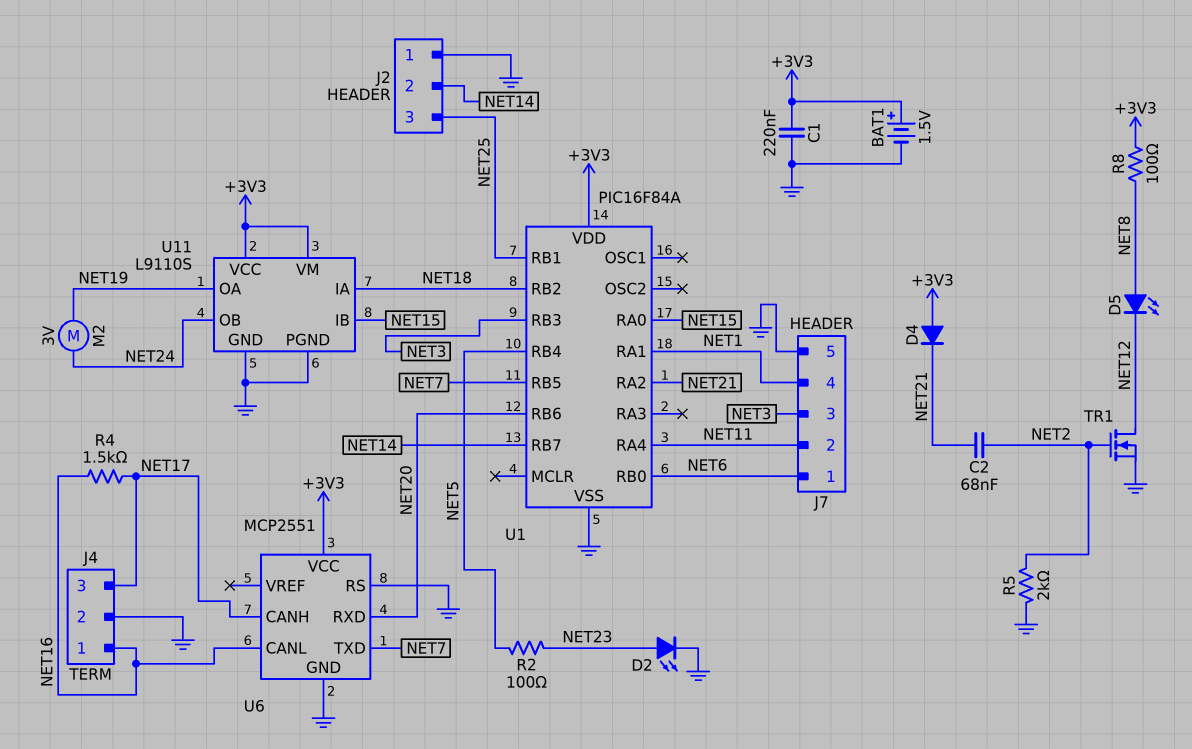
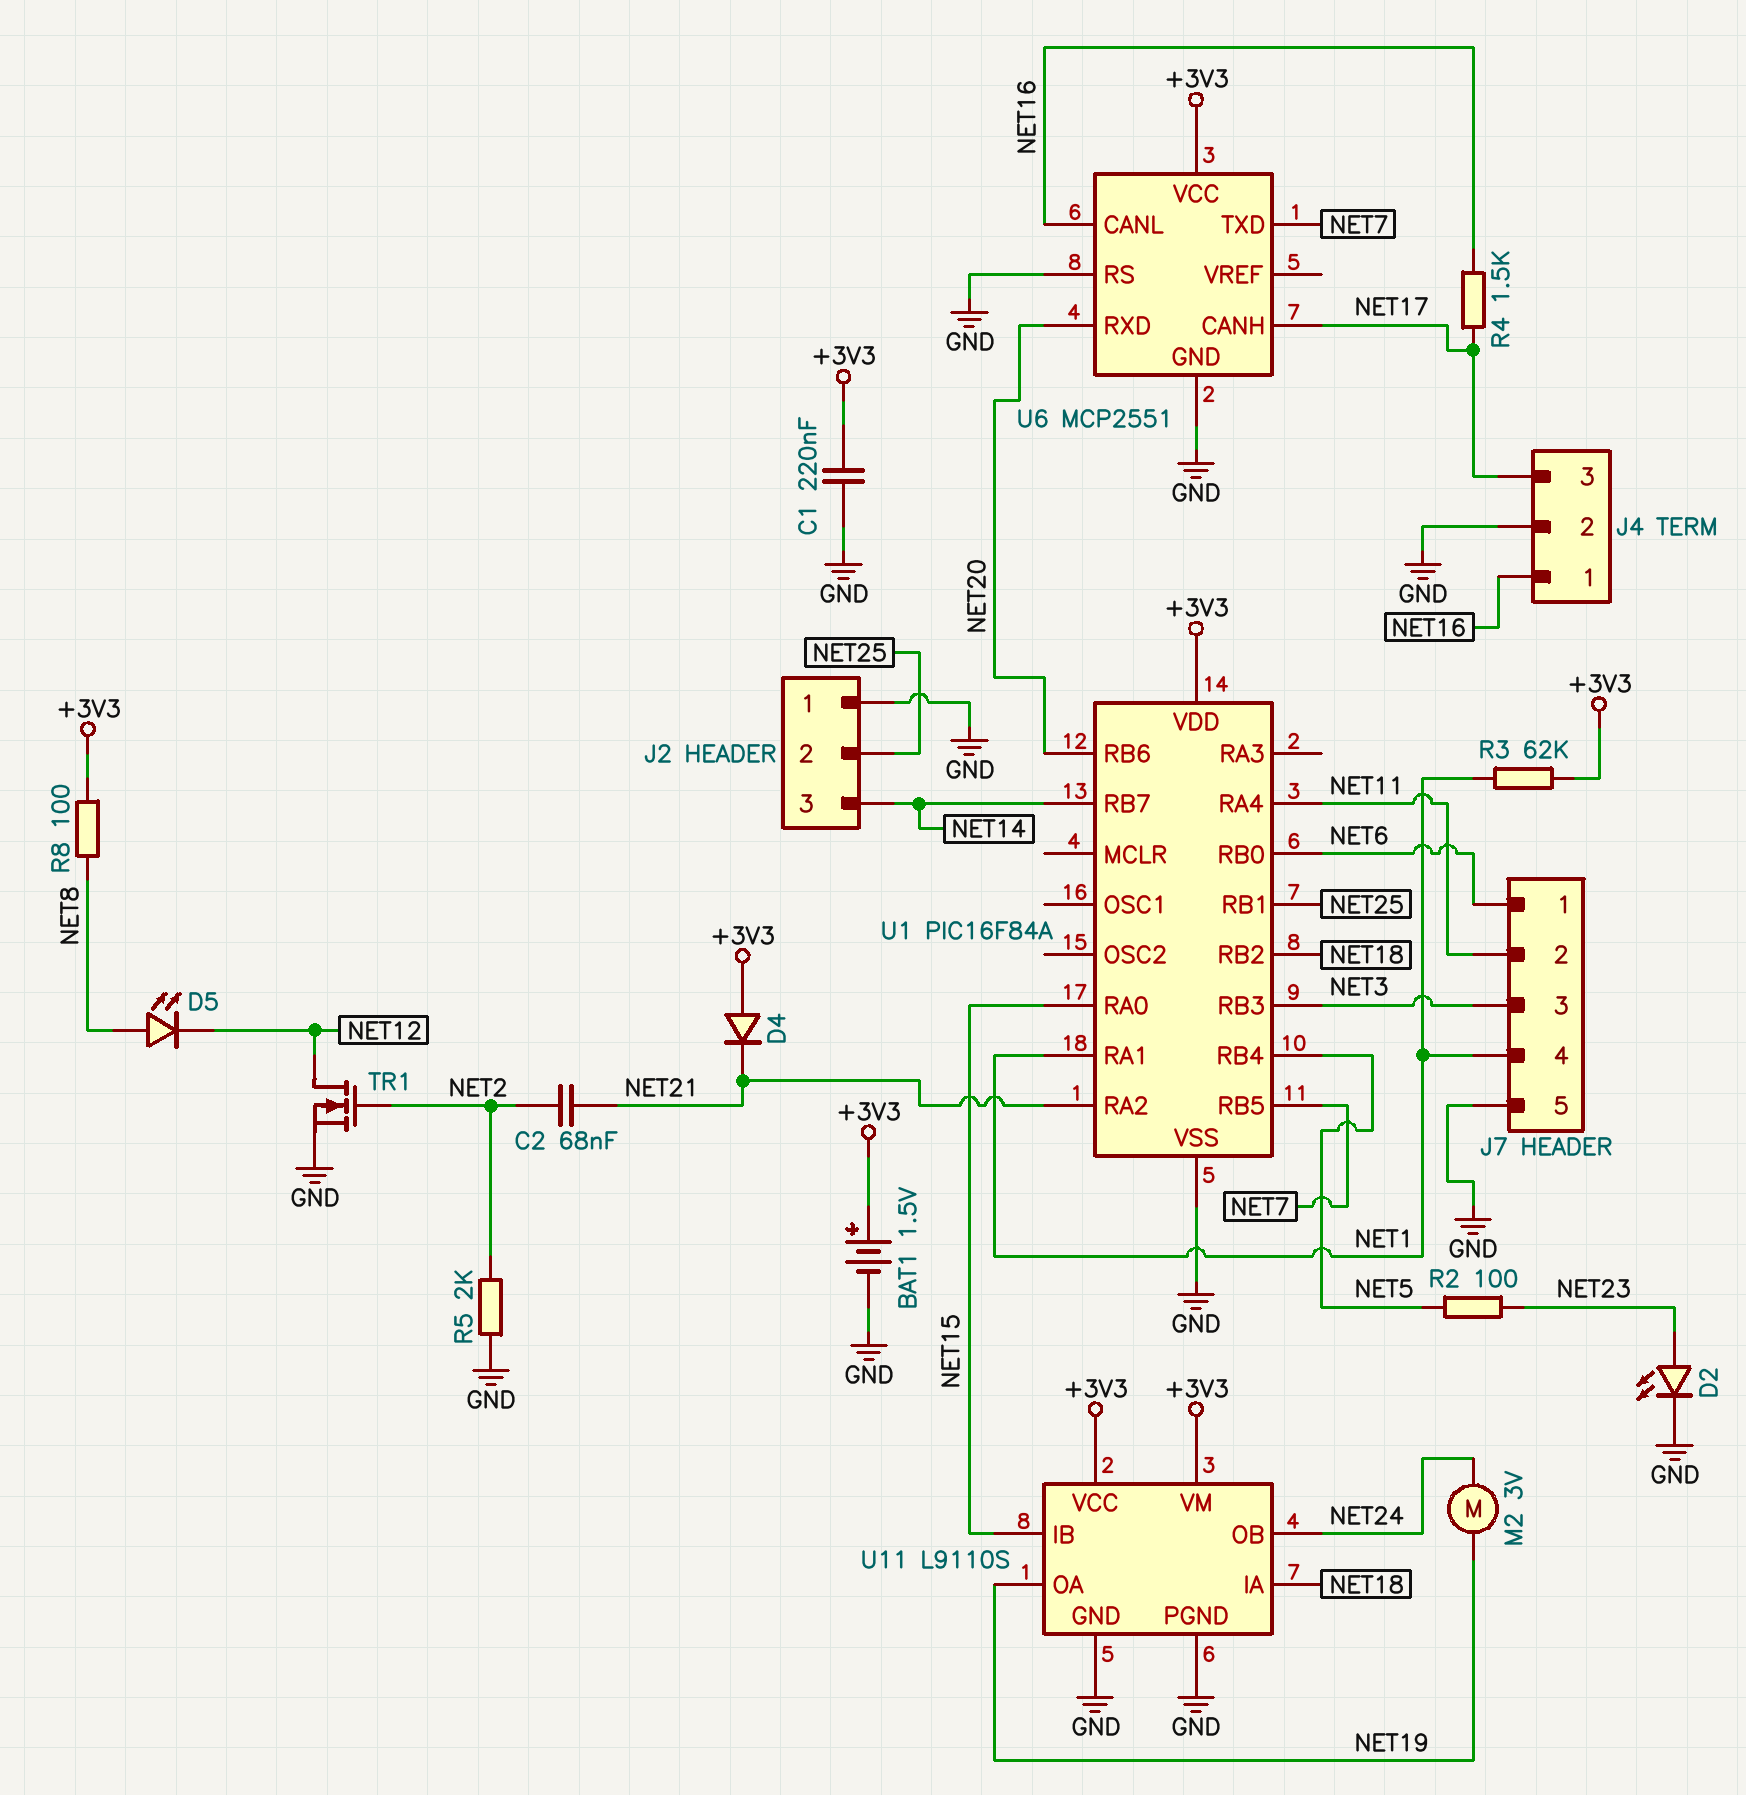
J2 pin 2: NET14 -> NET25
J2 pin 3: NET25 -> NET14
R3: none -> 62k (+3V3, NET1)

